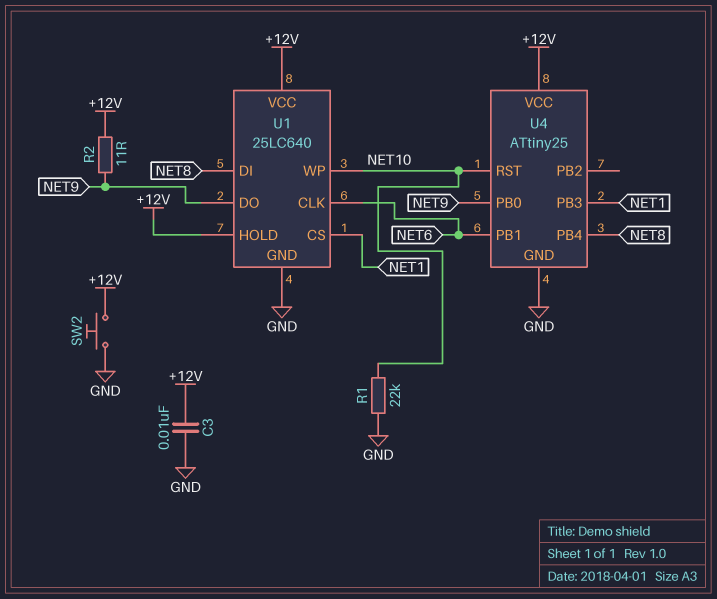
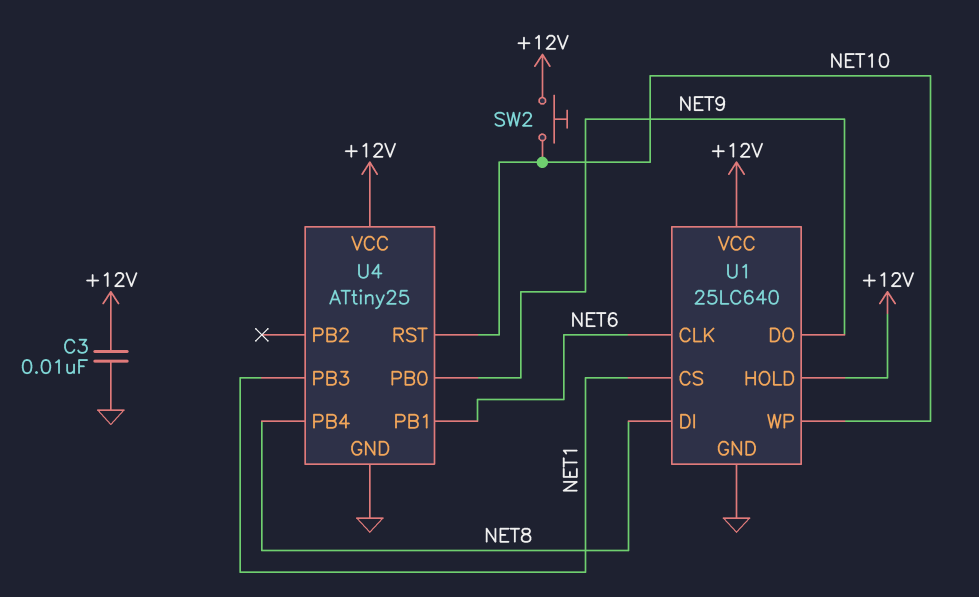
R1: 22k (GND, NET10) -> none
R2: 11 (+12V, NET9) -> none
SW2: button (+12V, GND) -> button (+12V, NET10)

